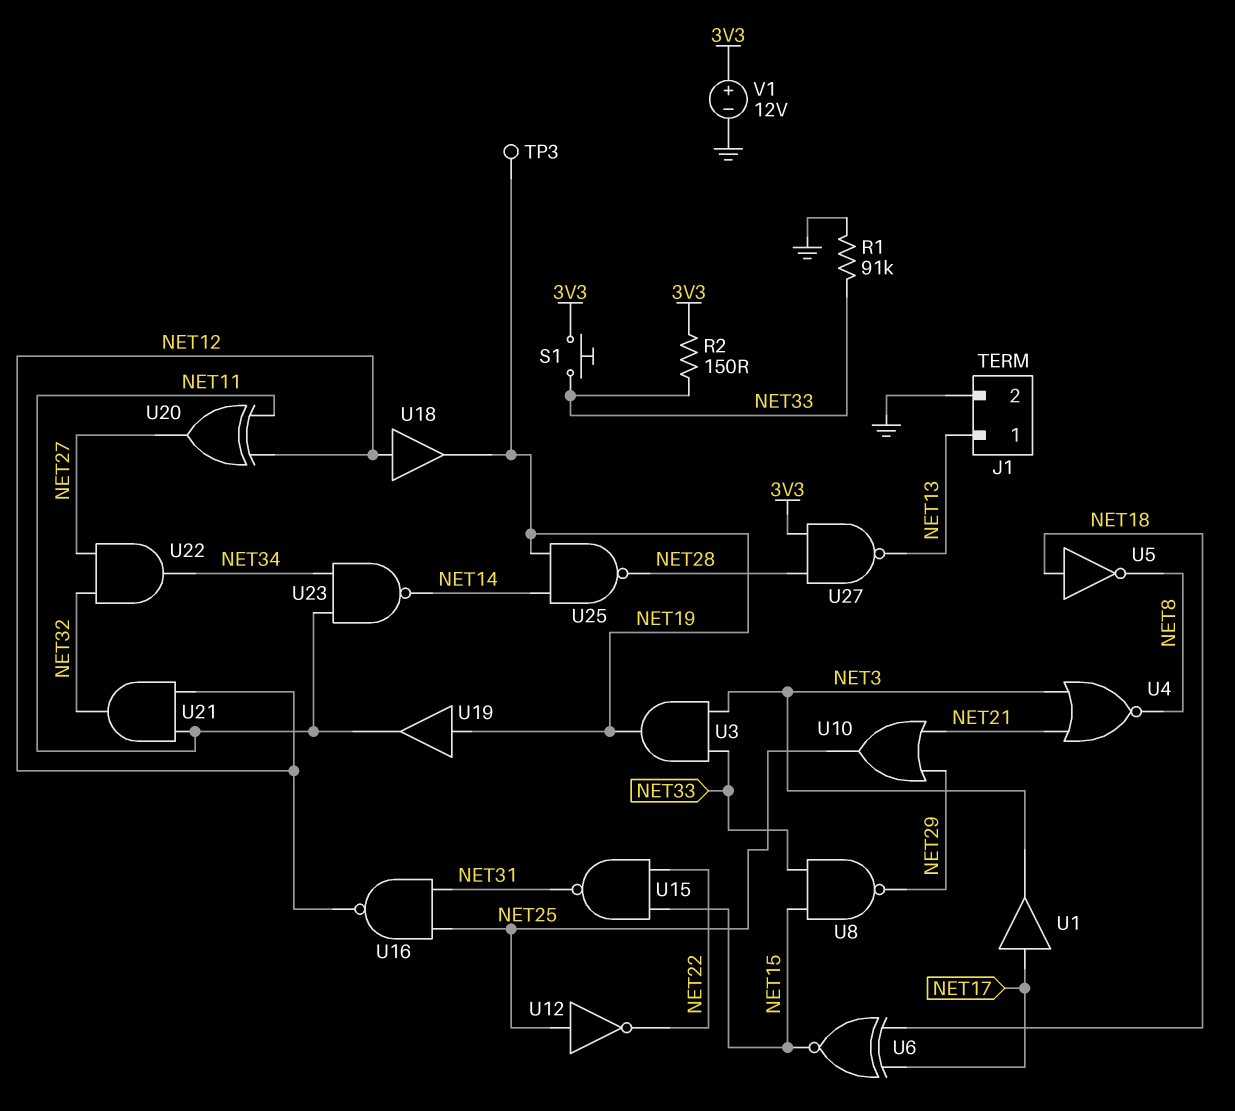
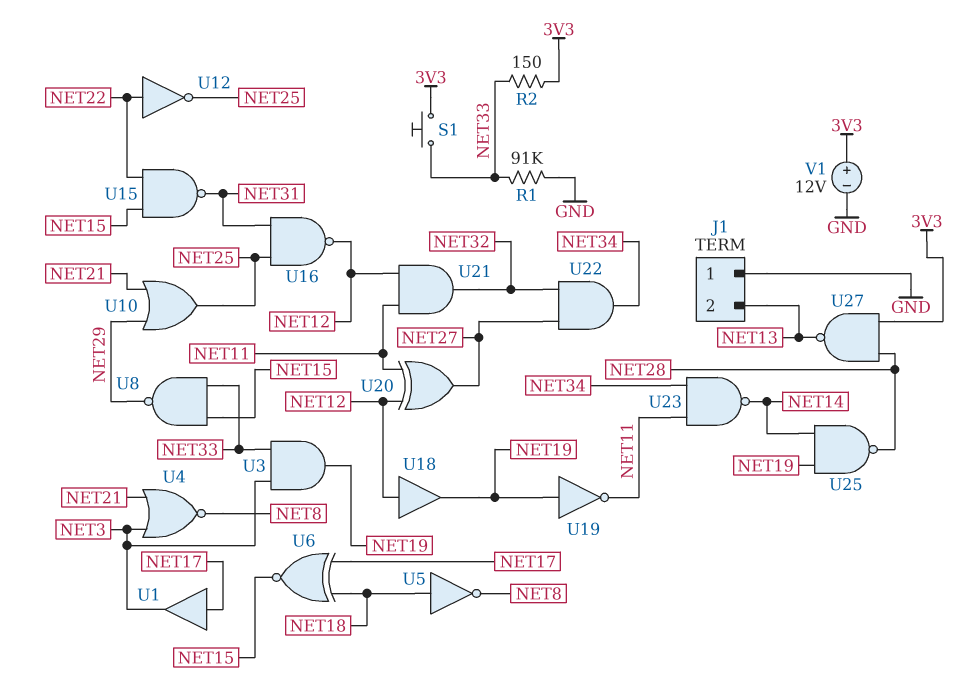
J1 pin 1: NET13 -> GND
J1 pin 2: GND -> NET13
TP3: test point (NET19) -> none
U12: NOT (in NET25, out NET22) -> NOT (in NET22, out NET25)
U19: buffer (in NET19, out NET11) -> NOT (in NET19, out NET11)

